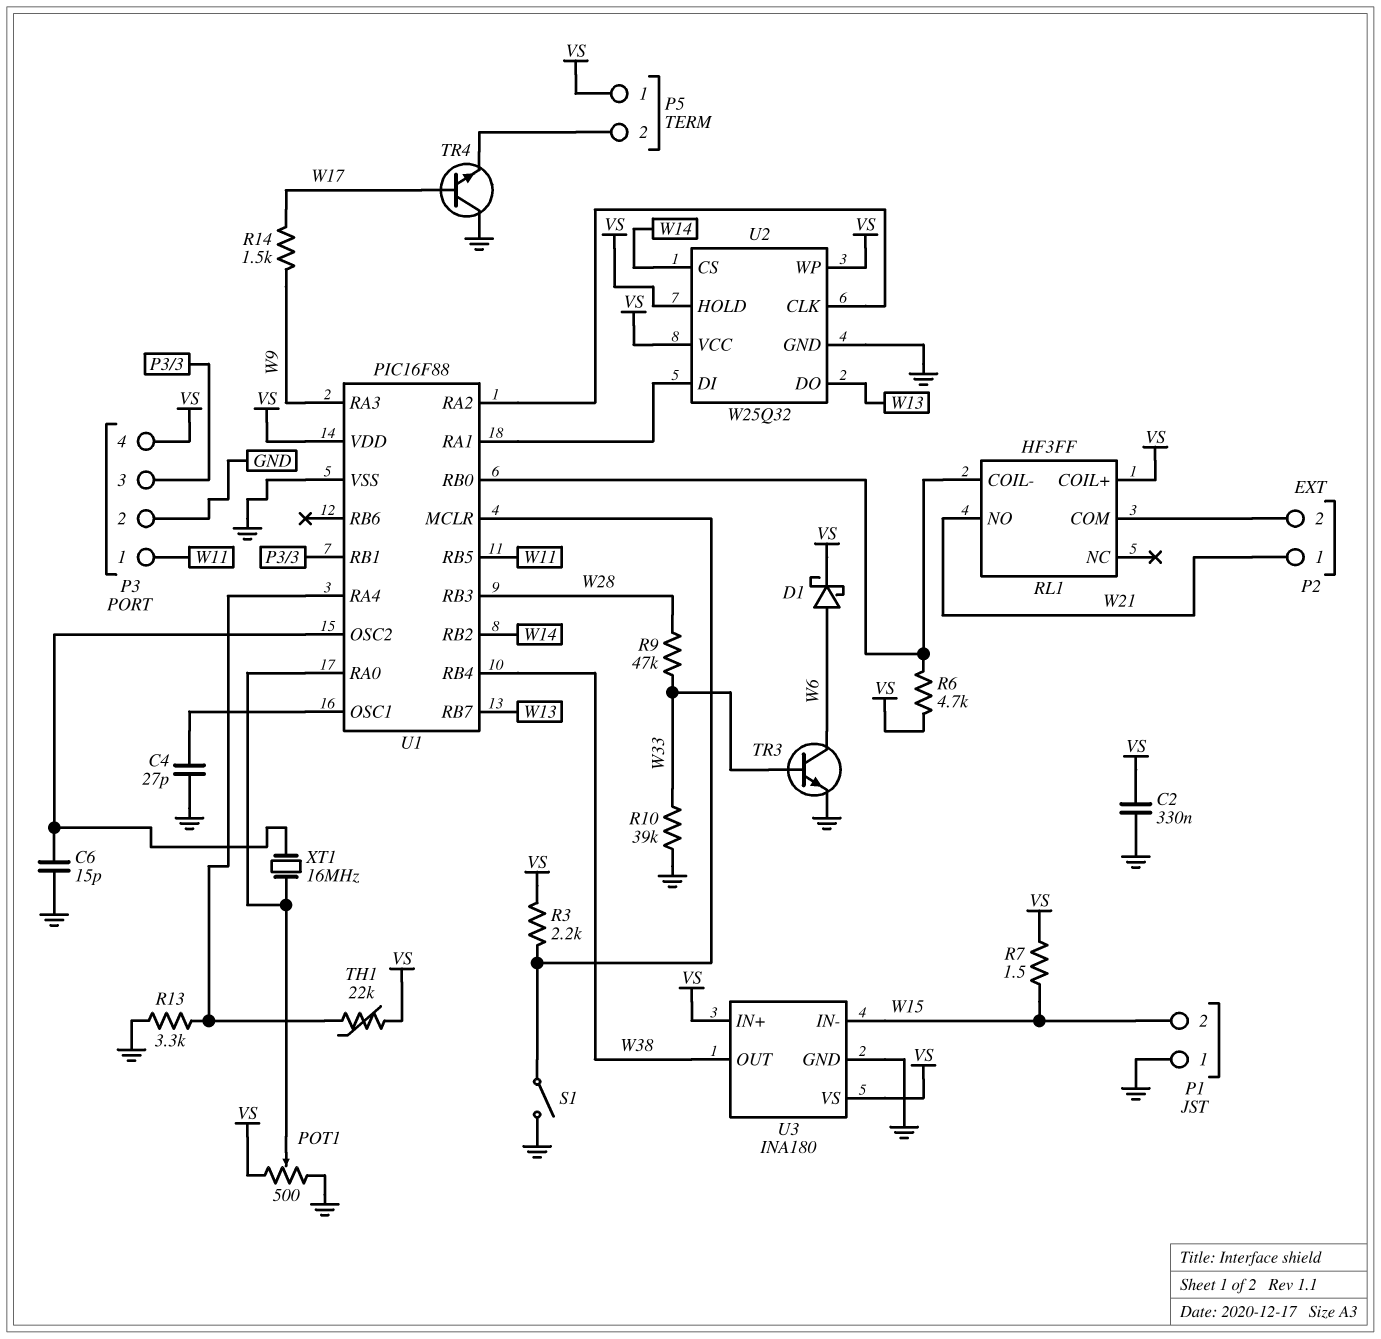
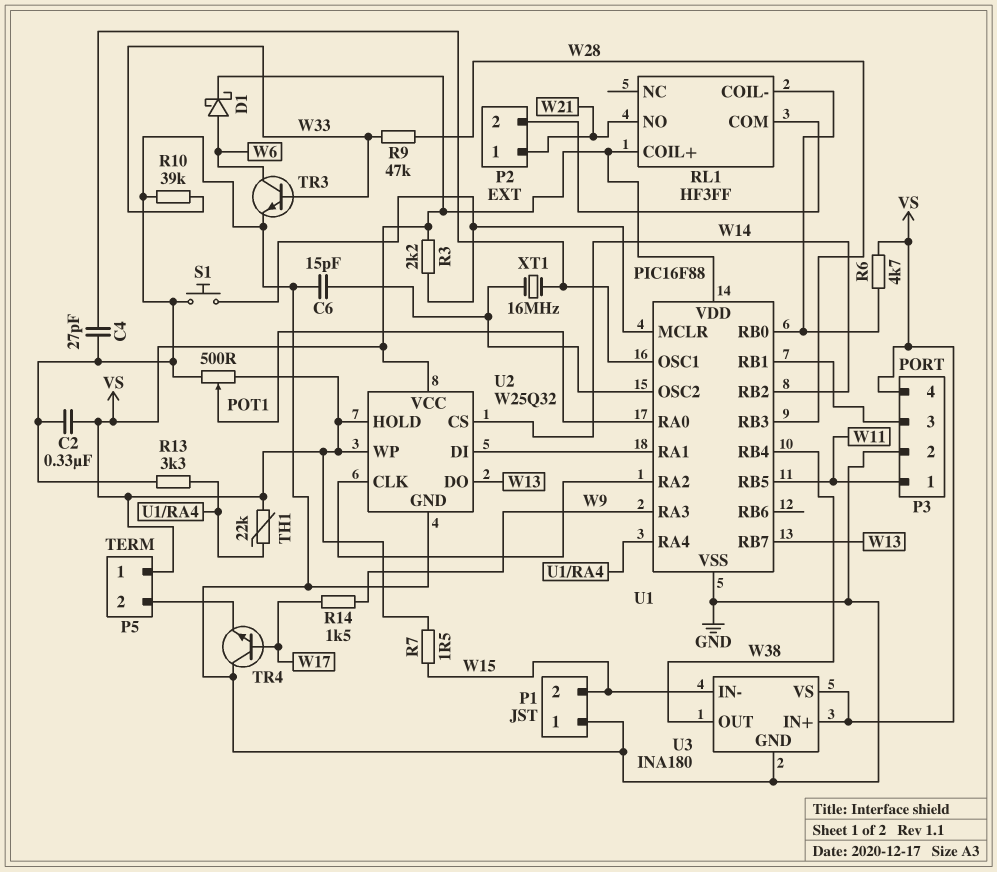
S1: switch (GND, U1/MCLR) -> button (GND, U1/MCLR)
XT1: 16MHz (U1/OSC2, U1/RA0) -> 16MHz (U1/OSC1, U1/OSC2)

